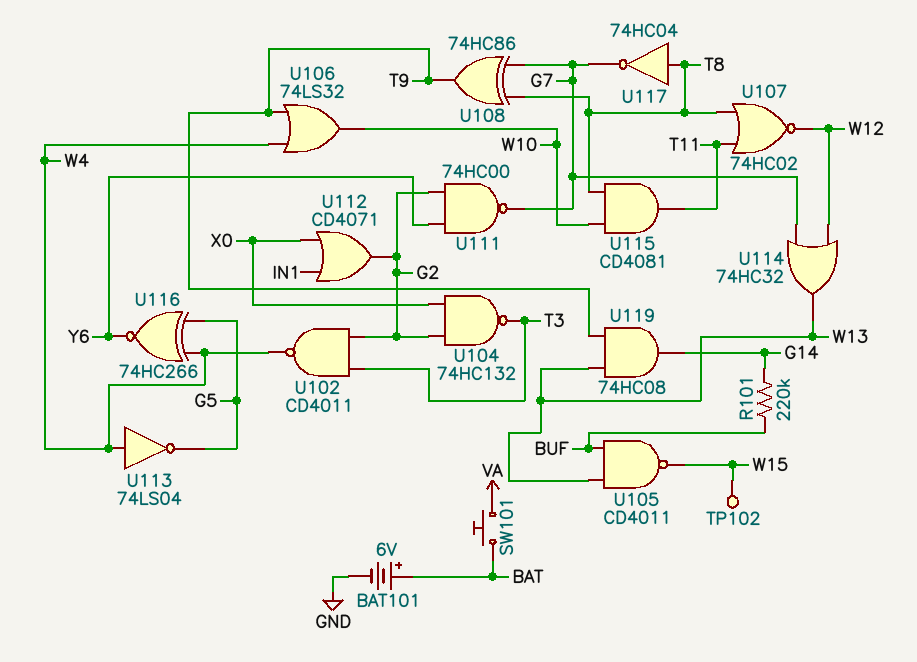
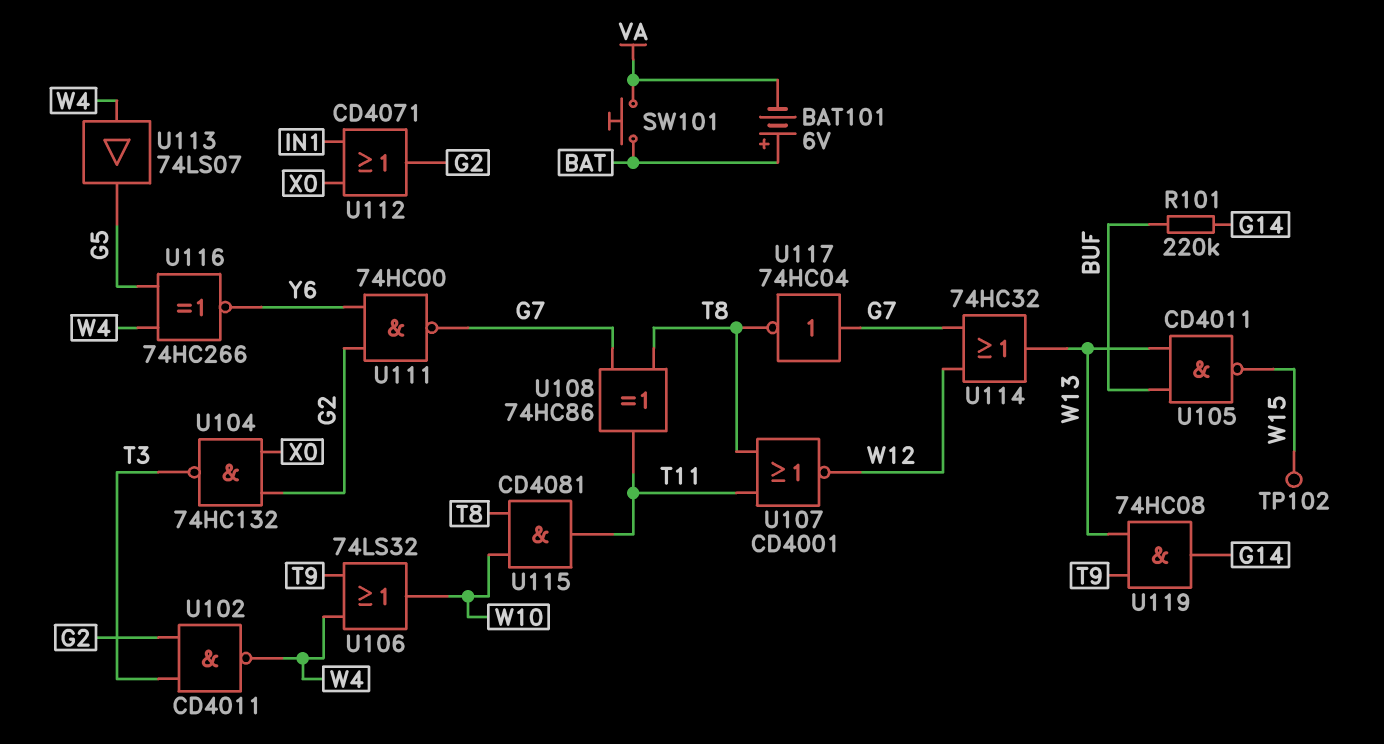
BAT101: 6V (plus BAT, minus GND) -> 6V (plus BAT, minus VA)
U107: NOR 74HC02 (in T8, in T11, out W12) -> NOR CD4001 (in T8, in T11, out W12)
U108: XOR 74HC86 (in G7, in T8, out T9) -> XOR 74HC86 (in G7, in T8, out T11)
U113: NOT 74LS04 (in W4, out G5) -> buffer 74LS07 (in W4, out G5)
U117: NOT 74HC04 (in T8, out G7) -> NOT 74HC04 (in G7, out T8)

